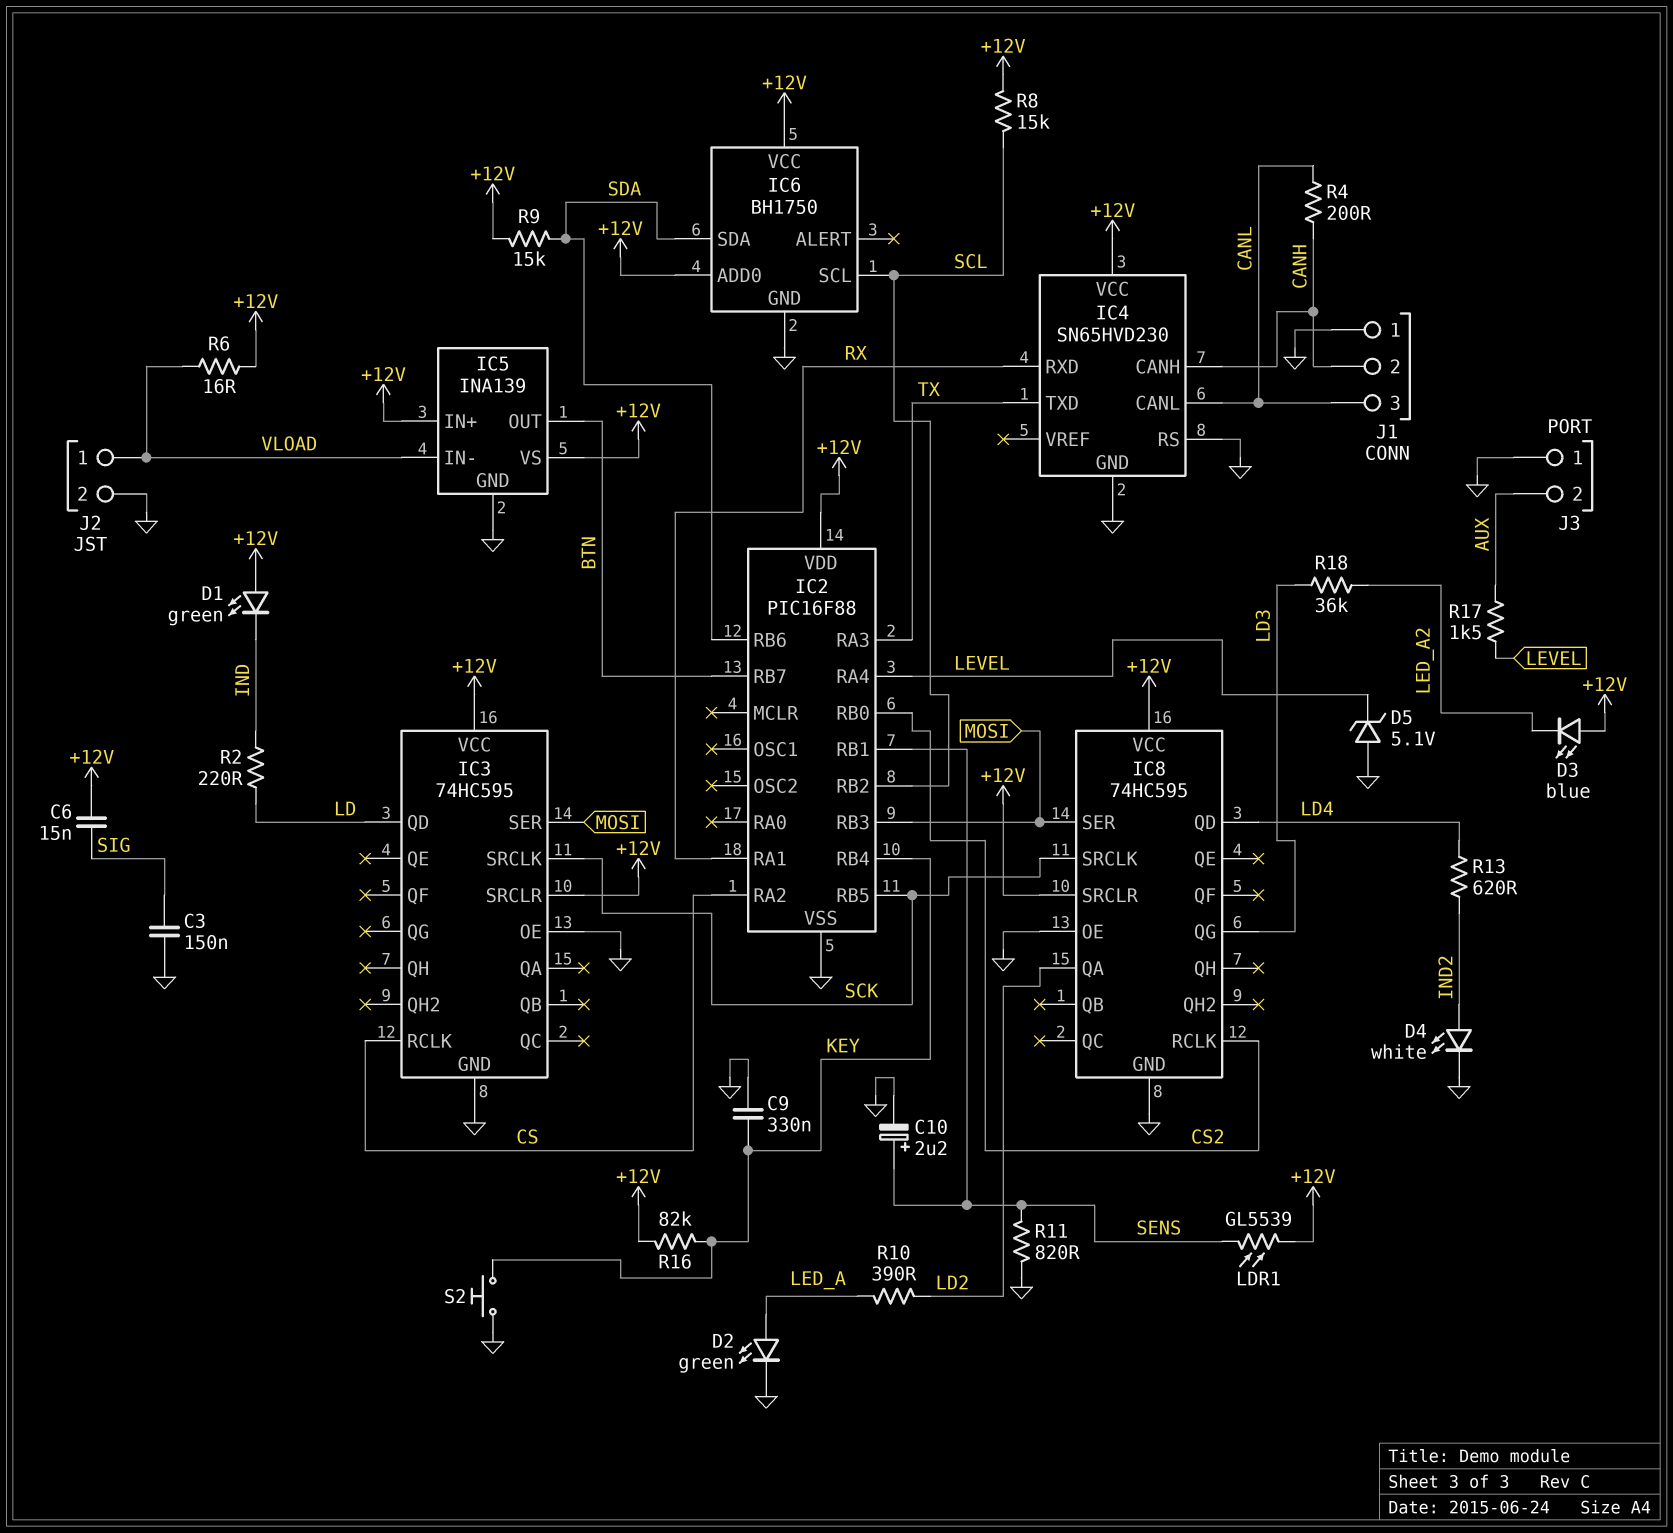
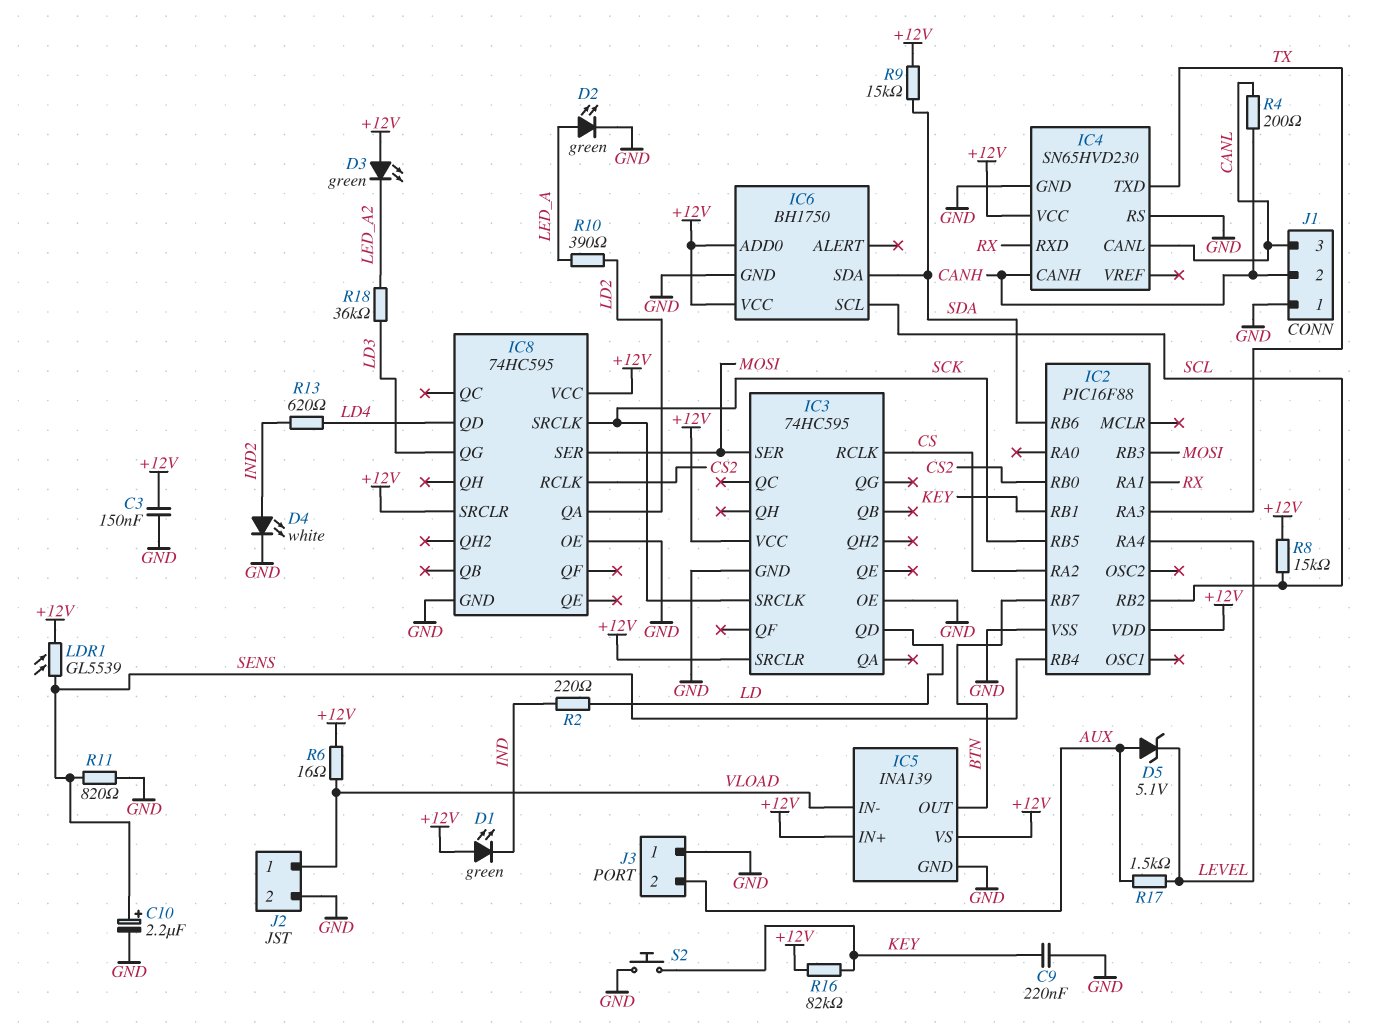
C3: 150nF (GND, SIG) -> 150nF (+12V, GND)
C6: 15nF (+12V, SIG) -> none
C9: 330nF (GND, KEY) -> 220nF (GND, KEY)
D3: LED blue (A +12V, K LED_A2) -> LED green (A +12V, K LED_A2)
D5: zener 5.1V (A GND, K LEVEL) -> zener 5.1V (A AUX, K LEVEL)
IC2 pin RB1: SENS -> KEY
IC2 pin RB4: KEY -> SENS

